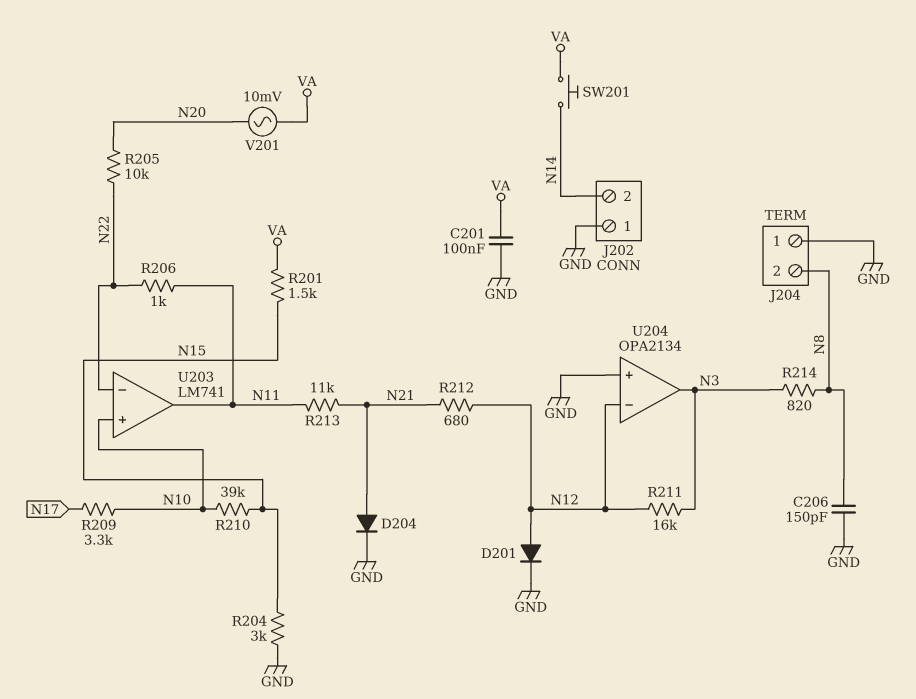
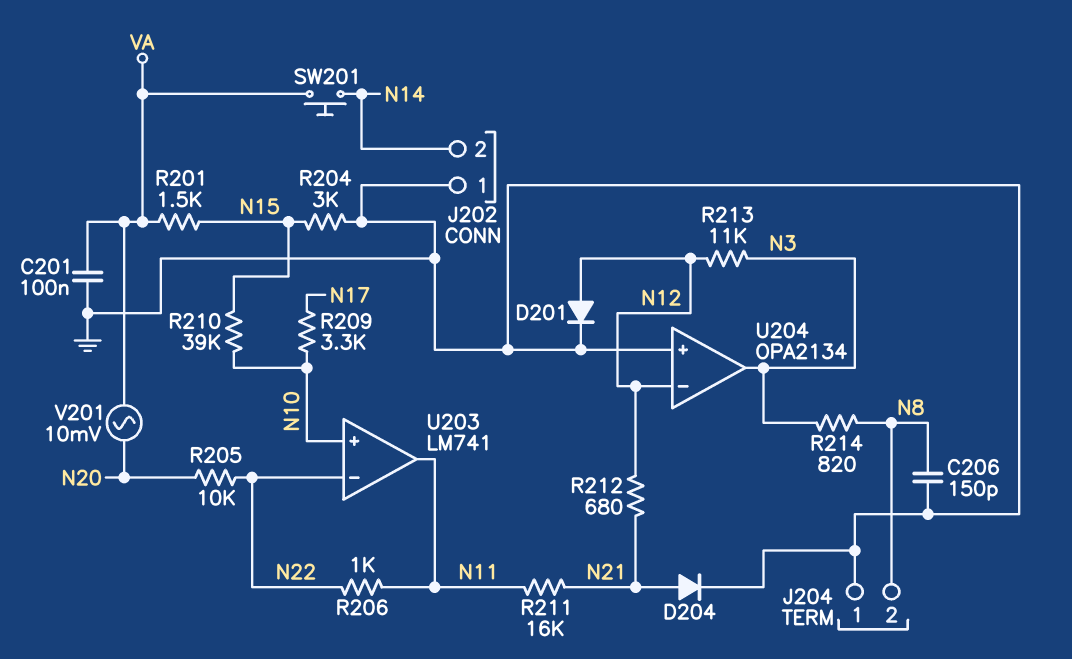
R211: 16k (N3, N12) -> 16k (N11, N21)
R213: 11k (N11, N21) -> 11k (N3, N12)

